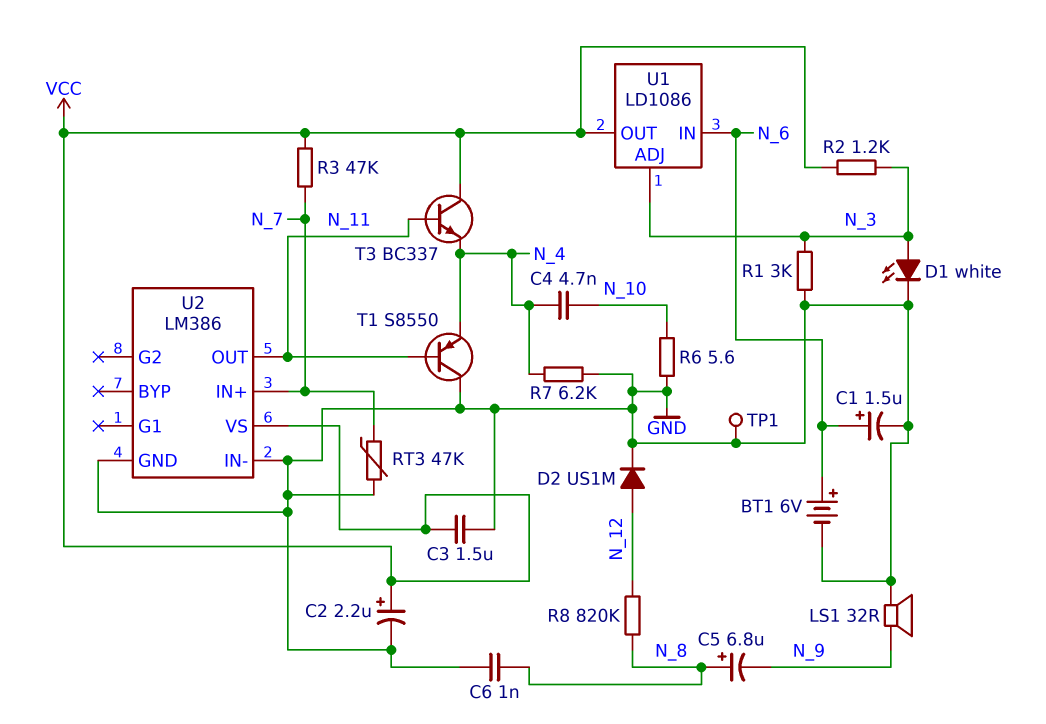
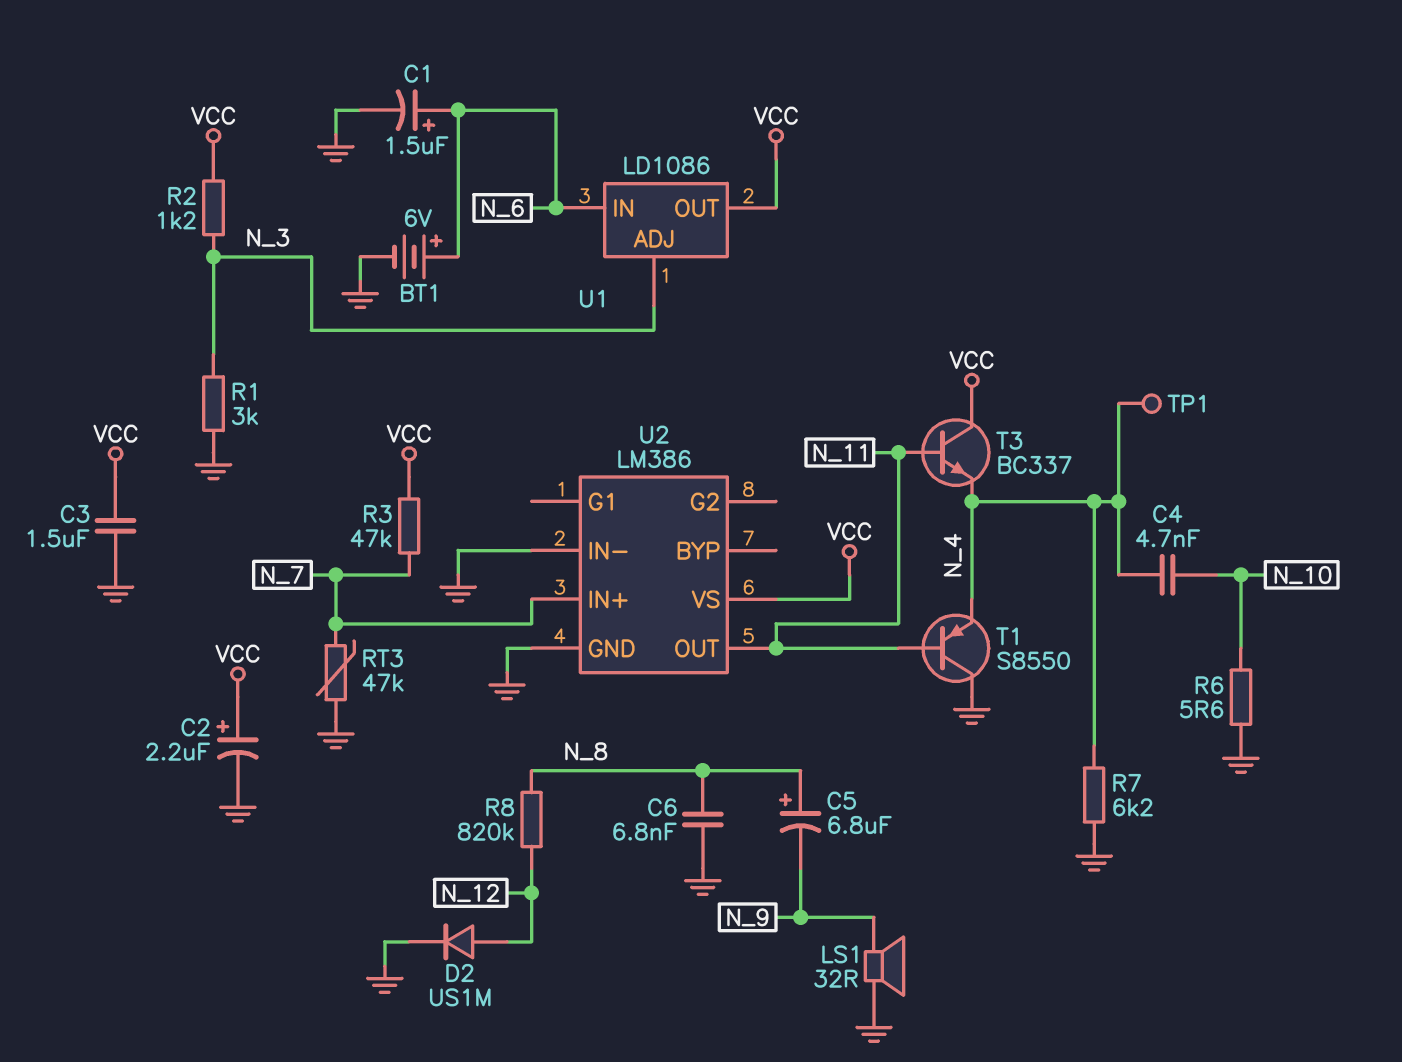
C6: 1nF (GND, N_8) -> 6.8nF (GND, N_8)
D1: LED white (A N_3, K GND) -> none
TP1: test point (GND) -> test point (N_4)

